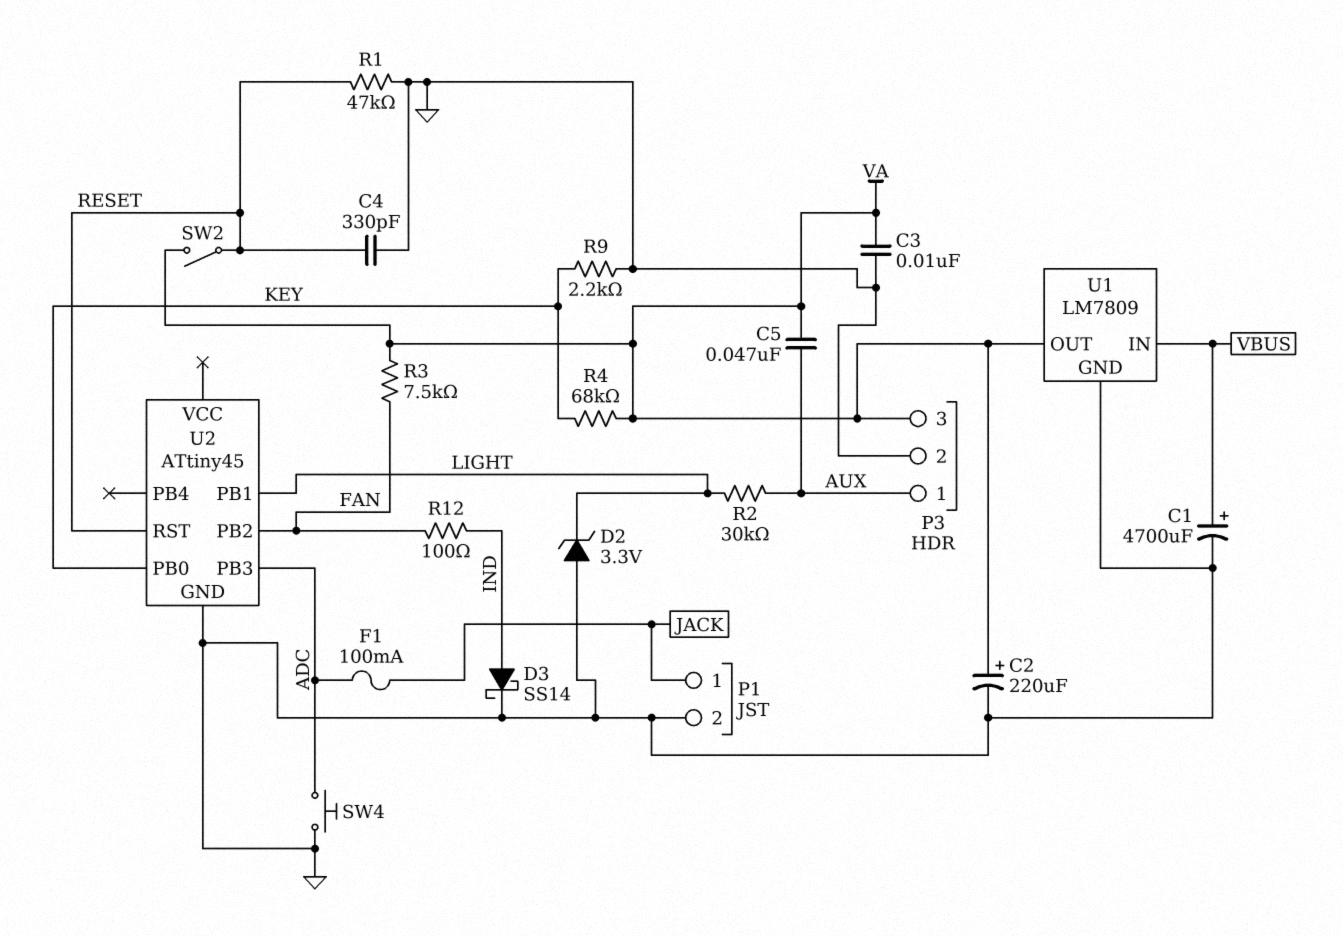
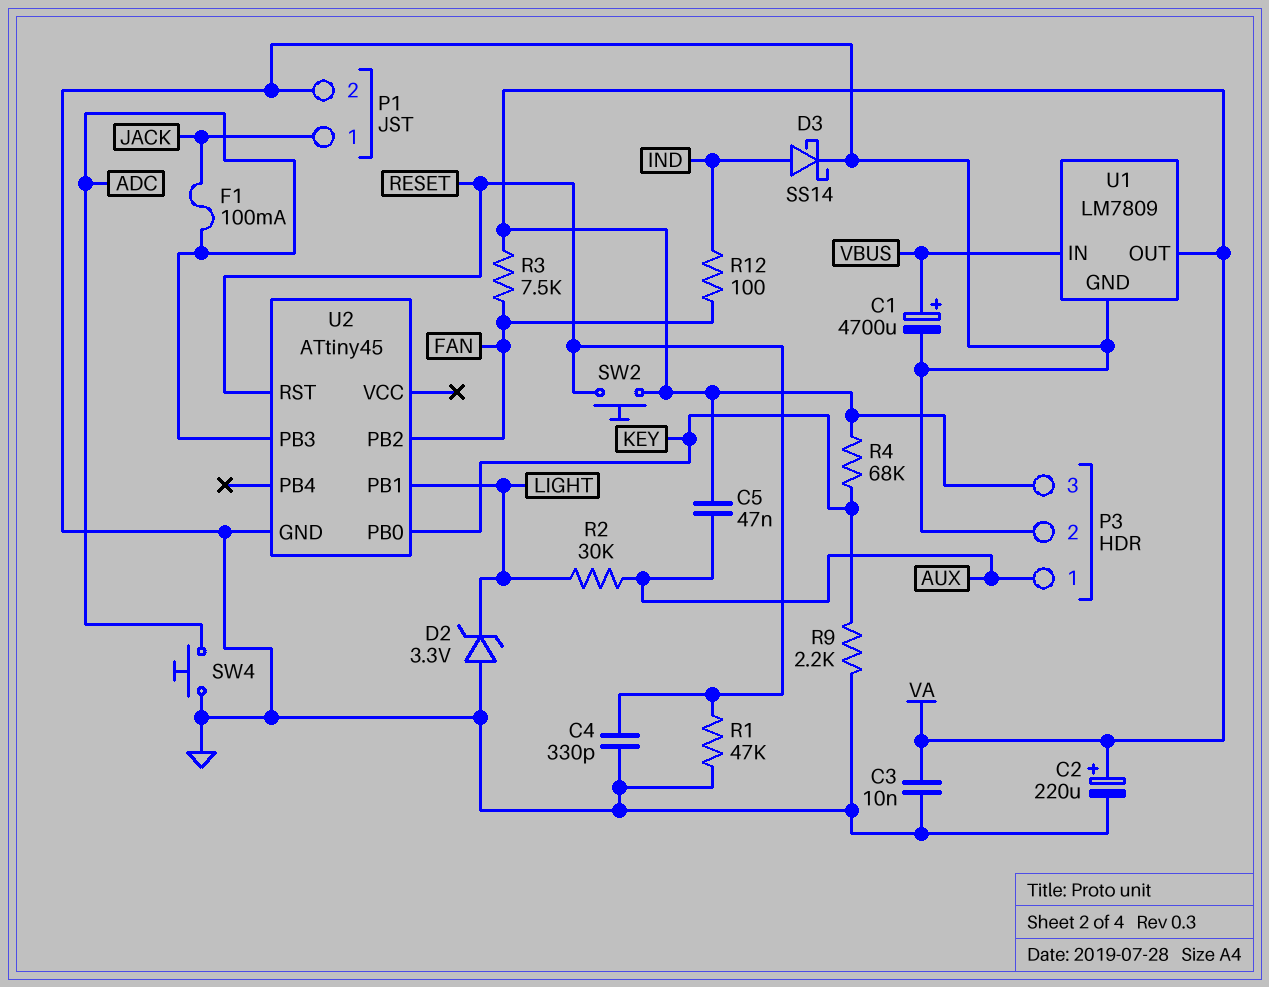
SW2: switch (RESET, VA) -> button (RESET, VA)

